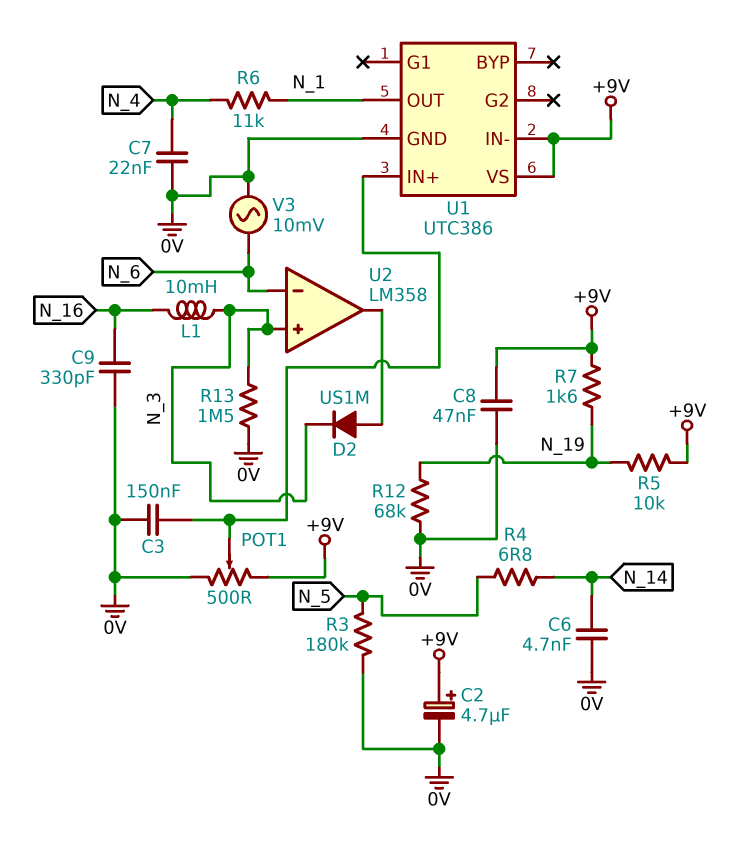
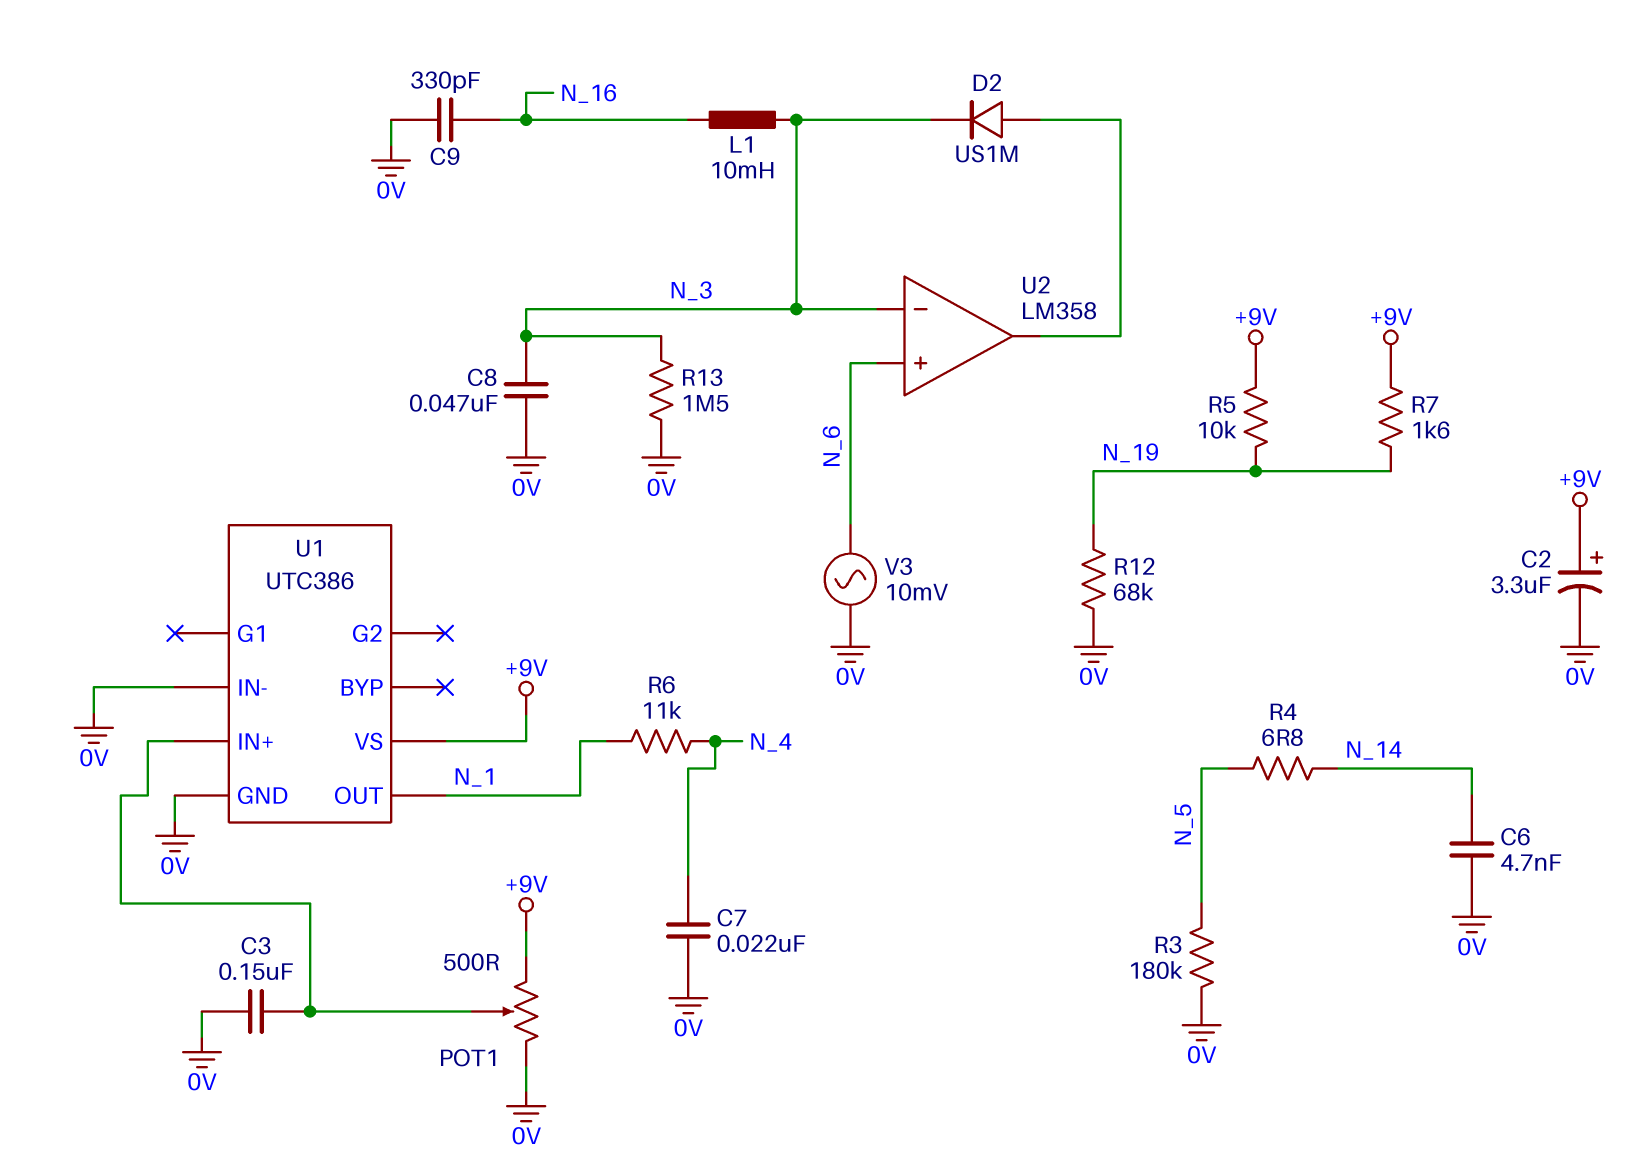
C2: 4.7uF (plus +9V, minus 0V) -> 3.3uF (plus +9V, minus 0V)
C8: 47nF (+9V, 0V) -> 47nF (0V, N_3)
U1 pin IN-: +9V -> 0V
U2 pin in+: N_3 -> N_6
U2 pin in-: N_6 -> N_3

